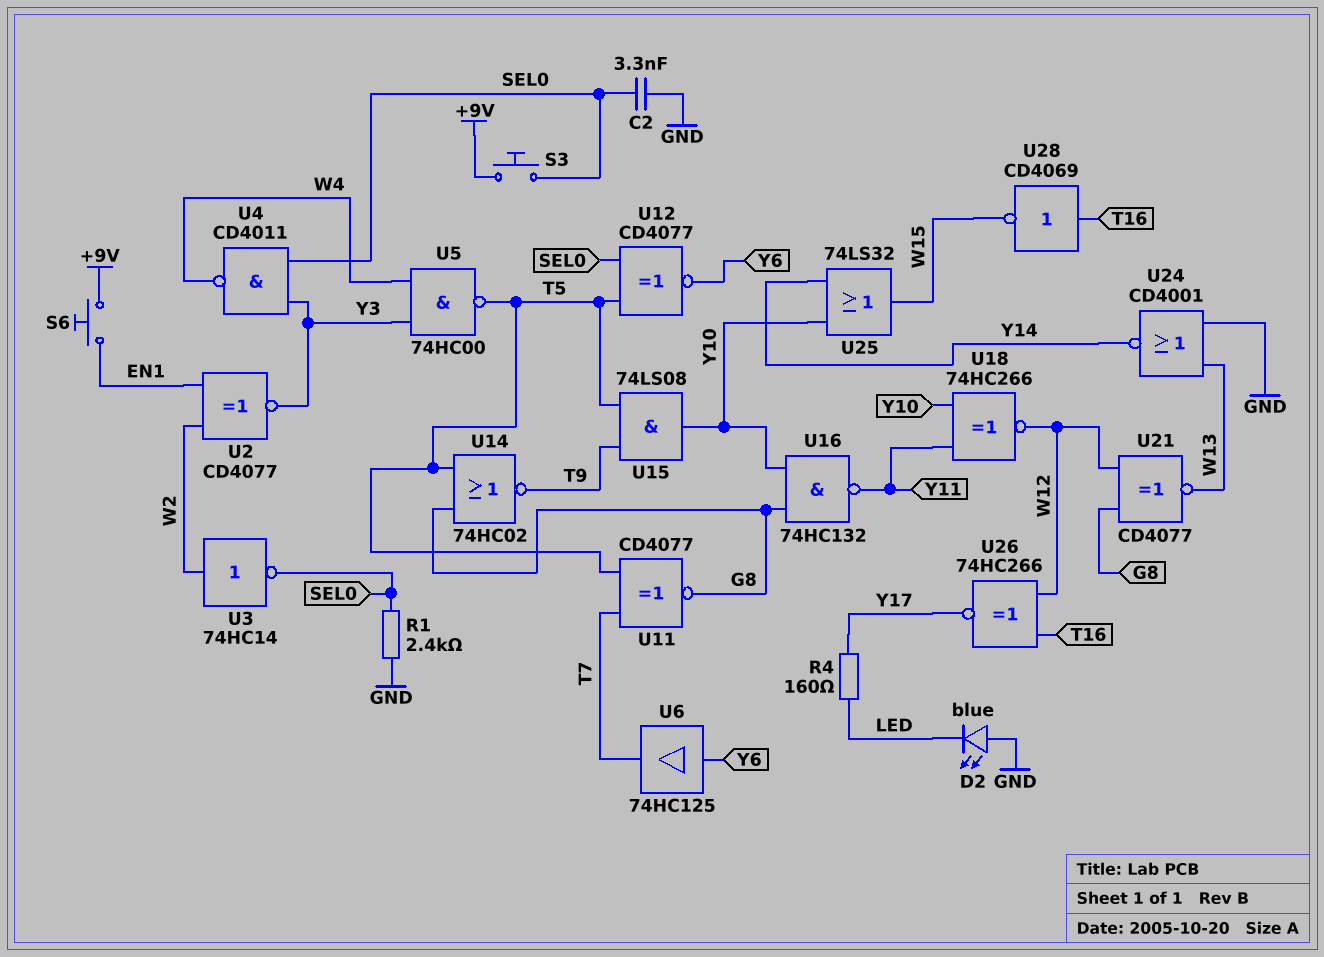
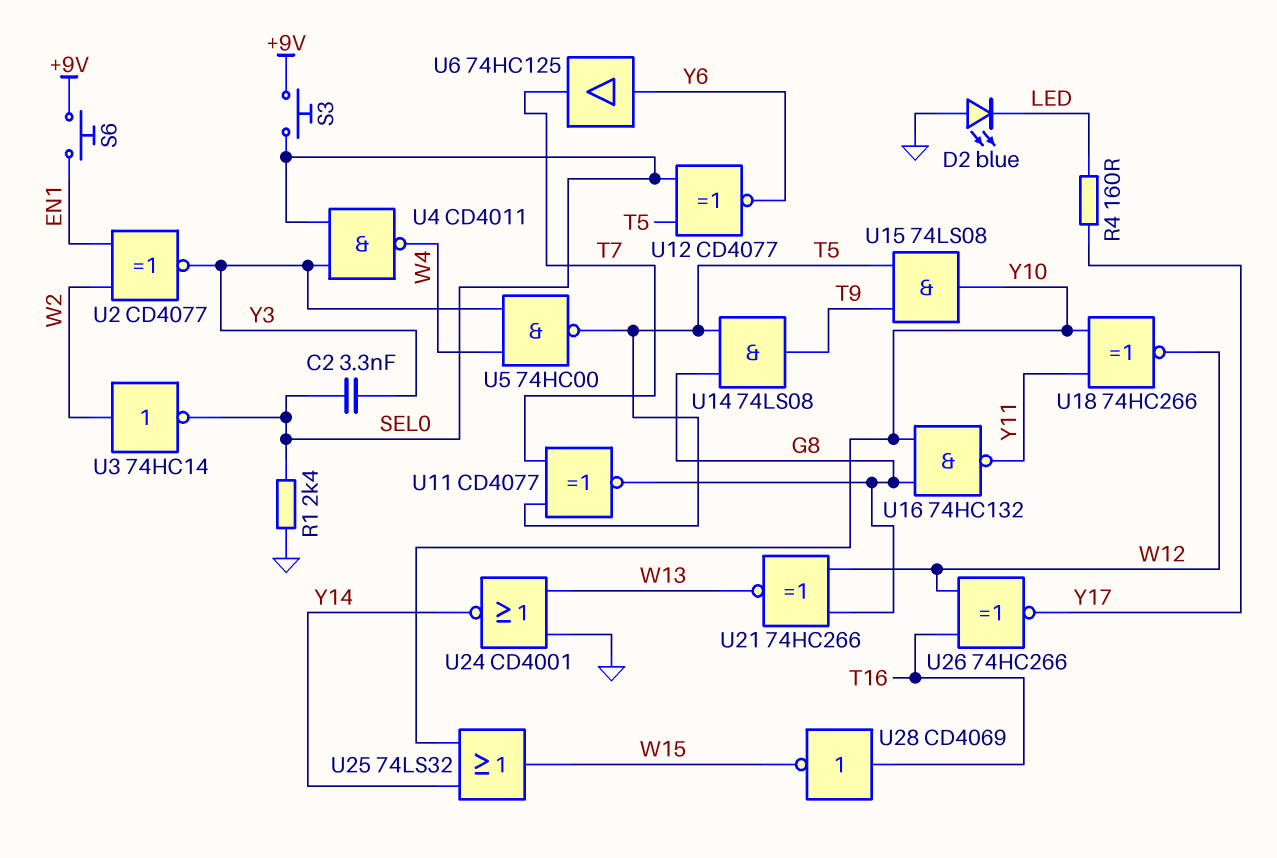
C2: 3.3nF (GND, SEL0) -> 3.3nF (SEL0, Y3)
U14: NOR 74HC02 (in G8, in T5, out T9) -> AND 74LS08 (in G8, in T5, out T9)
U21: XNOR CD4077 (in G8, in W12, out W13) -> XNOR 74HC266 (in G8, in W12, out W13)

